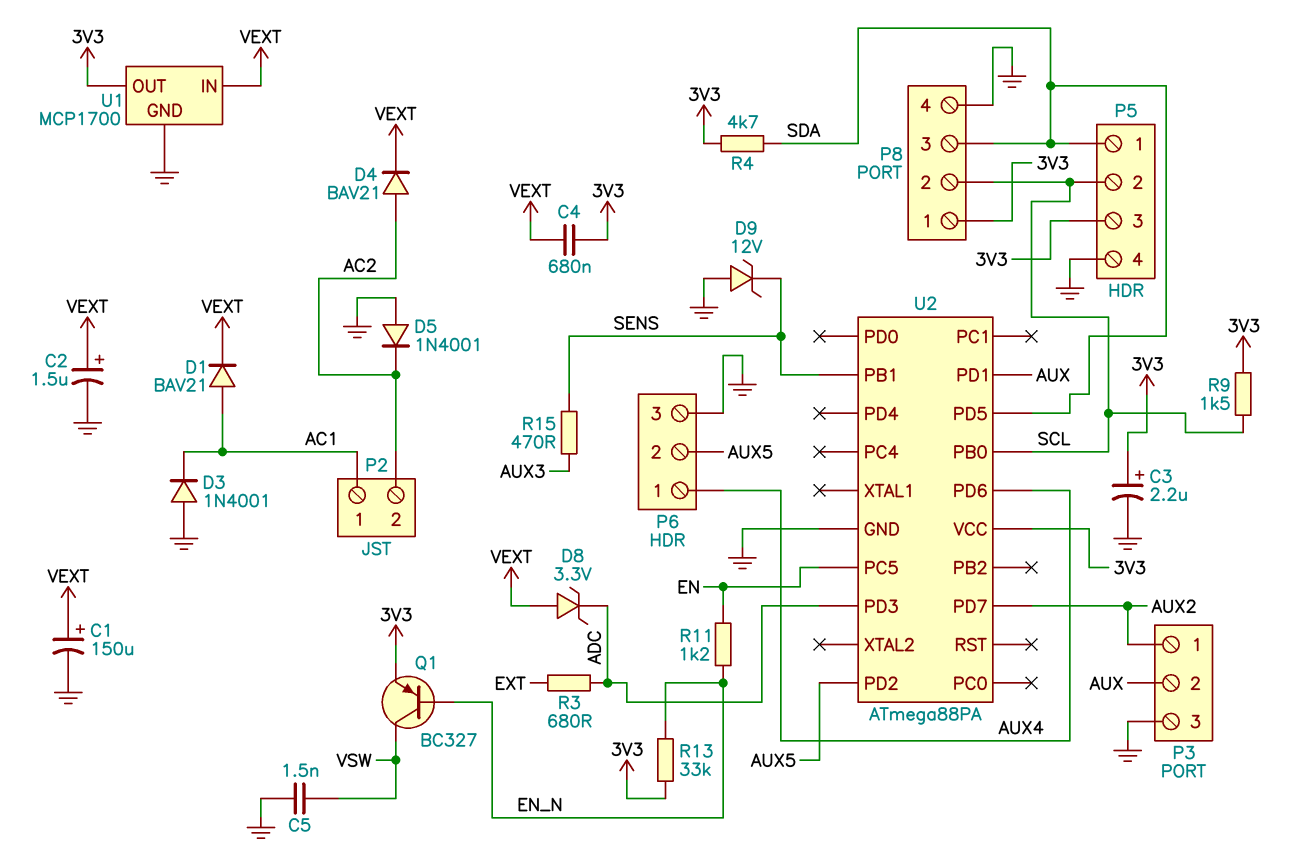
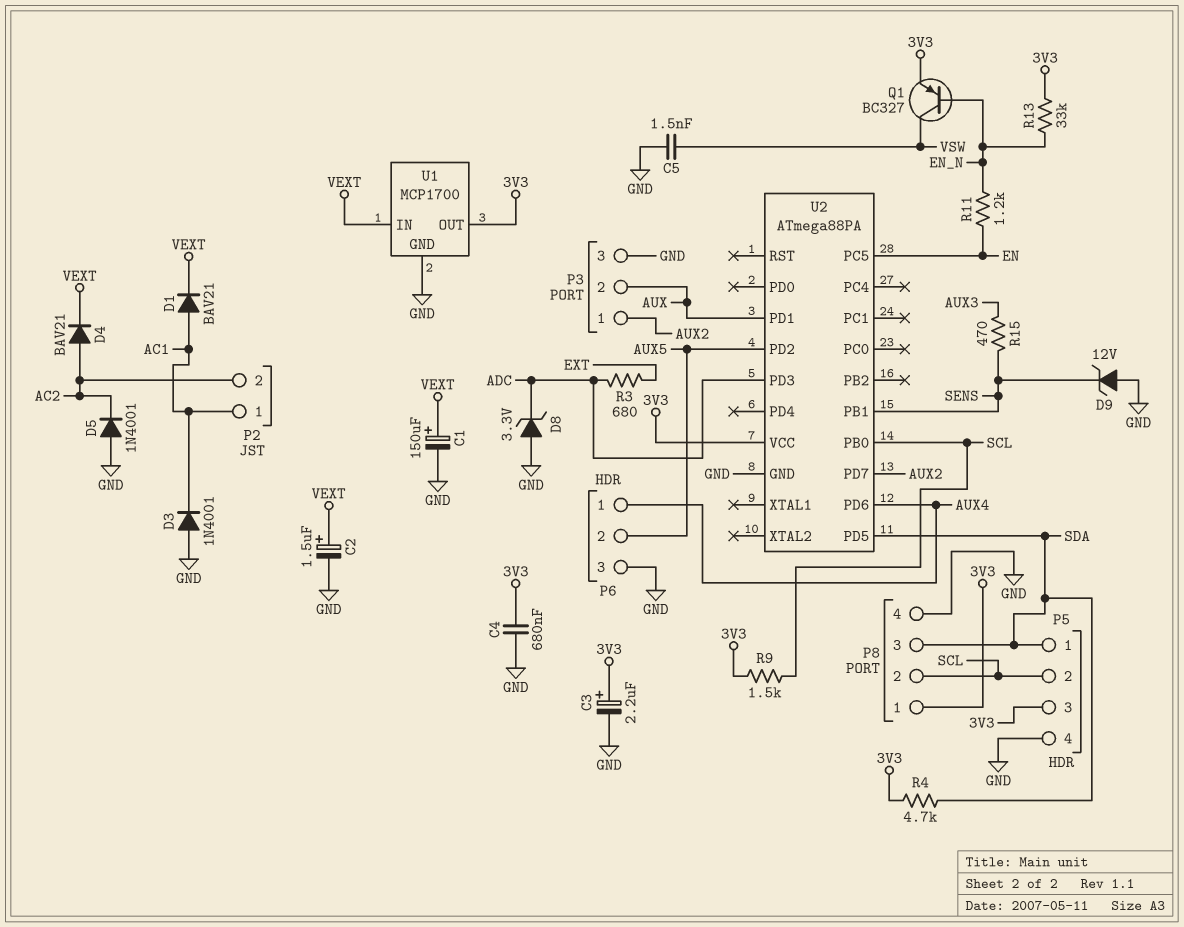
C4: 680nF (3V3, VEXT) -> 680nF (3V3, GND)
D8: zener 3.3V (A VEXT, K ADC) -> zener 3.3V (A GND, K ADC)

